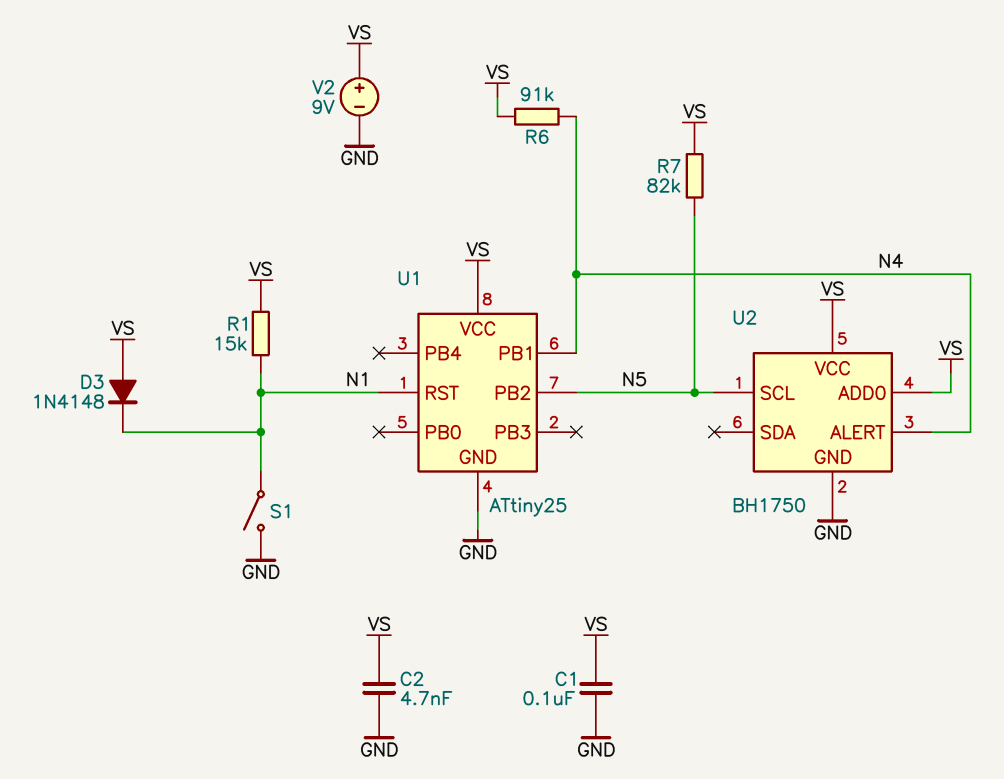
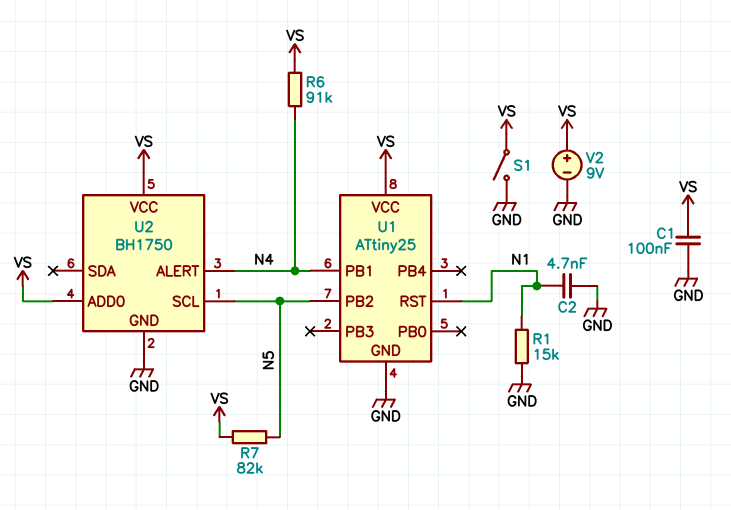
C2: 4.7nF (GND, VS) -> 4.7nF (GND, N1)
D3: diode 1N4148 (A VS, K N1) -> none
R1: 15k (N1, VS) -> 15k (GND, N1)
S1: switch (GND, N1) -> switch (GND, VS)

